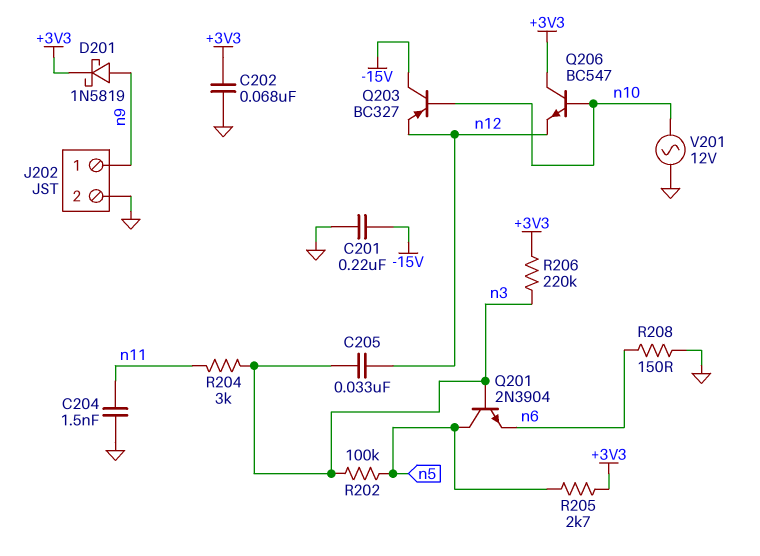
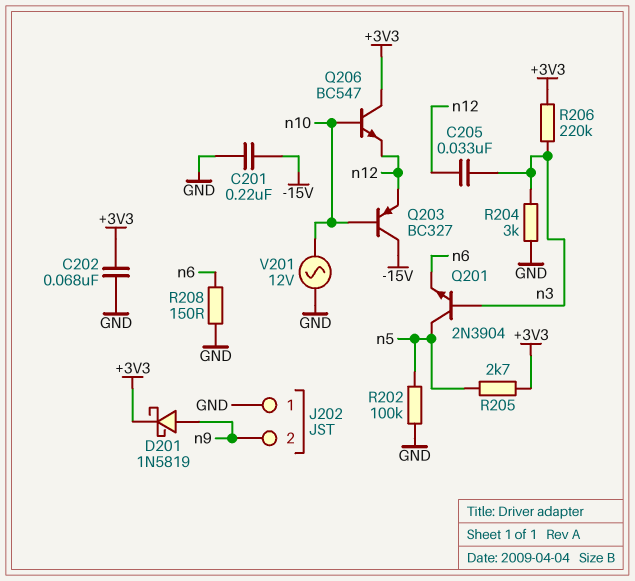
C204: 1.5nF (GND, n11) -> none
J202 pin 1: n9 -> GND
J202 pin 2: GND -> n9
R202: 100k (n3, n5) -> 100k (GND, n5)
R204: 3k (n3, n11) -> 3k (GND, n3)

